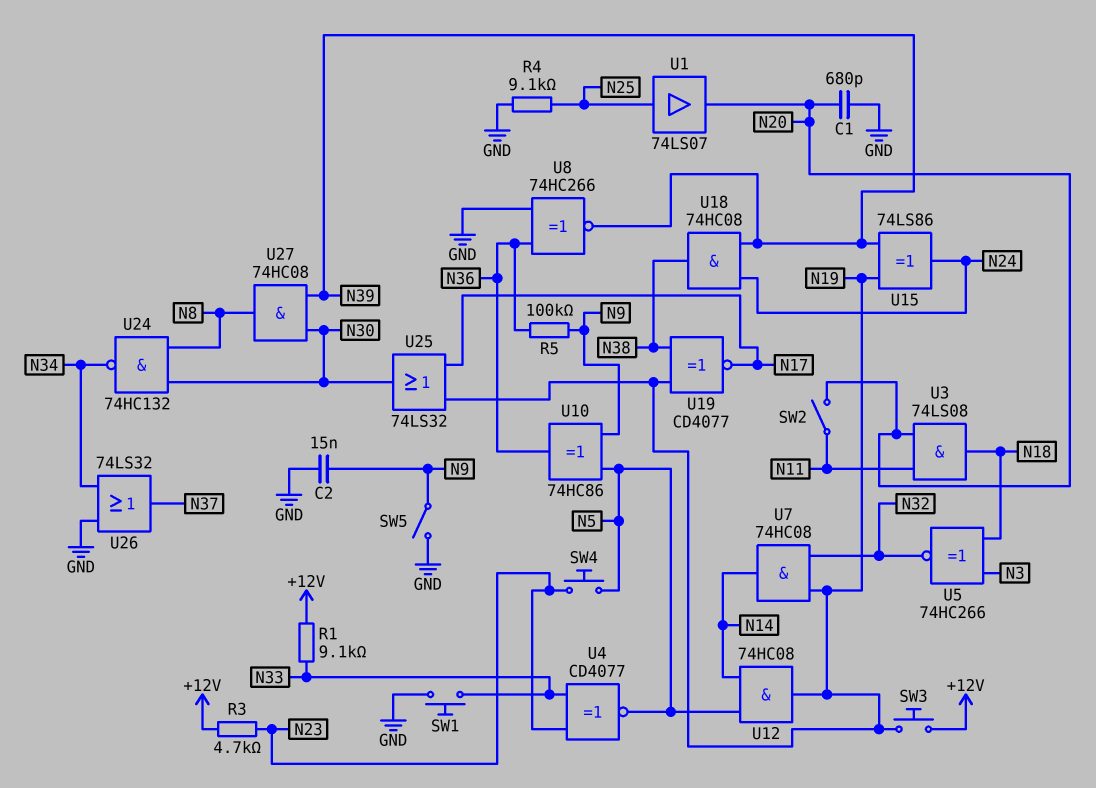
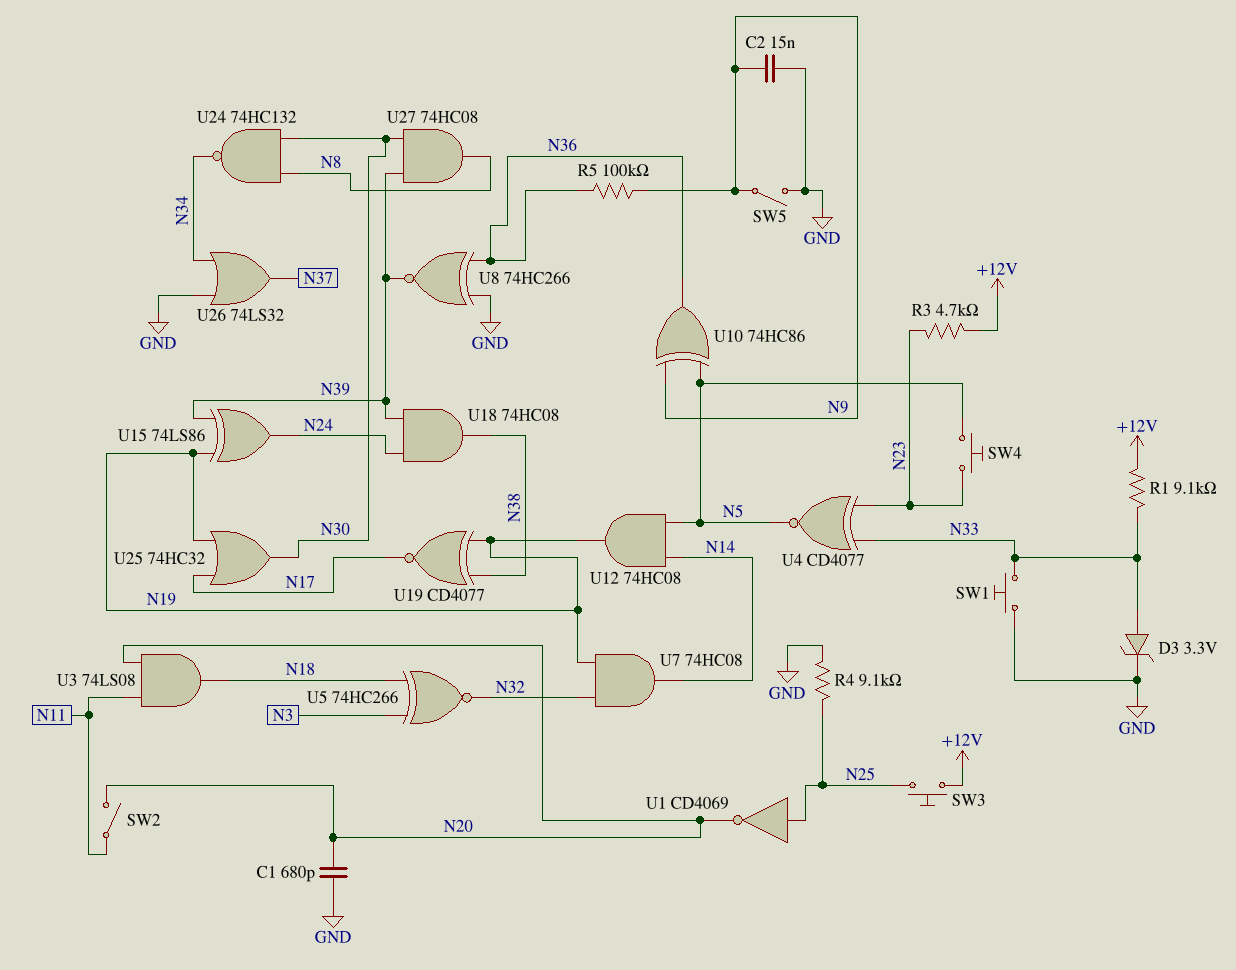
D3: none -> zener 3.3V (A N33, K GND)
SW3: button (+12V, N19) -> button (+12V, N25)
U1: buffer 74LS07 (in N25, out N20) -> NOT CD4069 (in N25, out N20)
U25: OR 74LS32 (in N17, in N19, out N30) -> OR 74HC32 (in N17, in N19, out N30)

